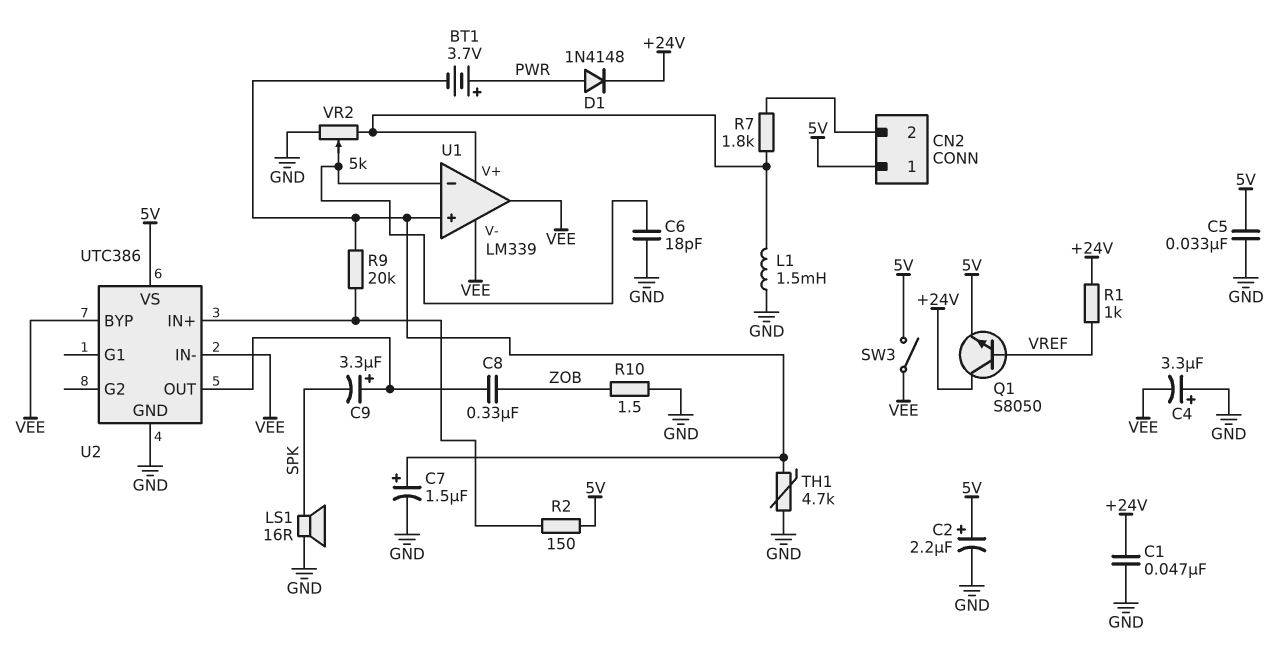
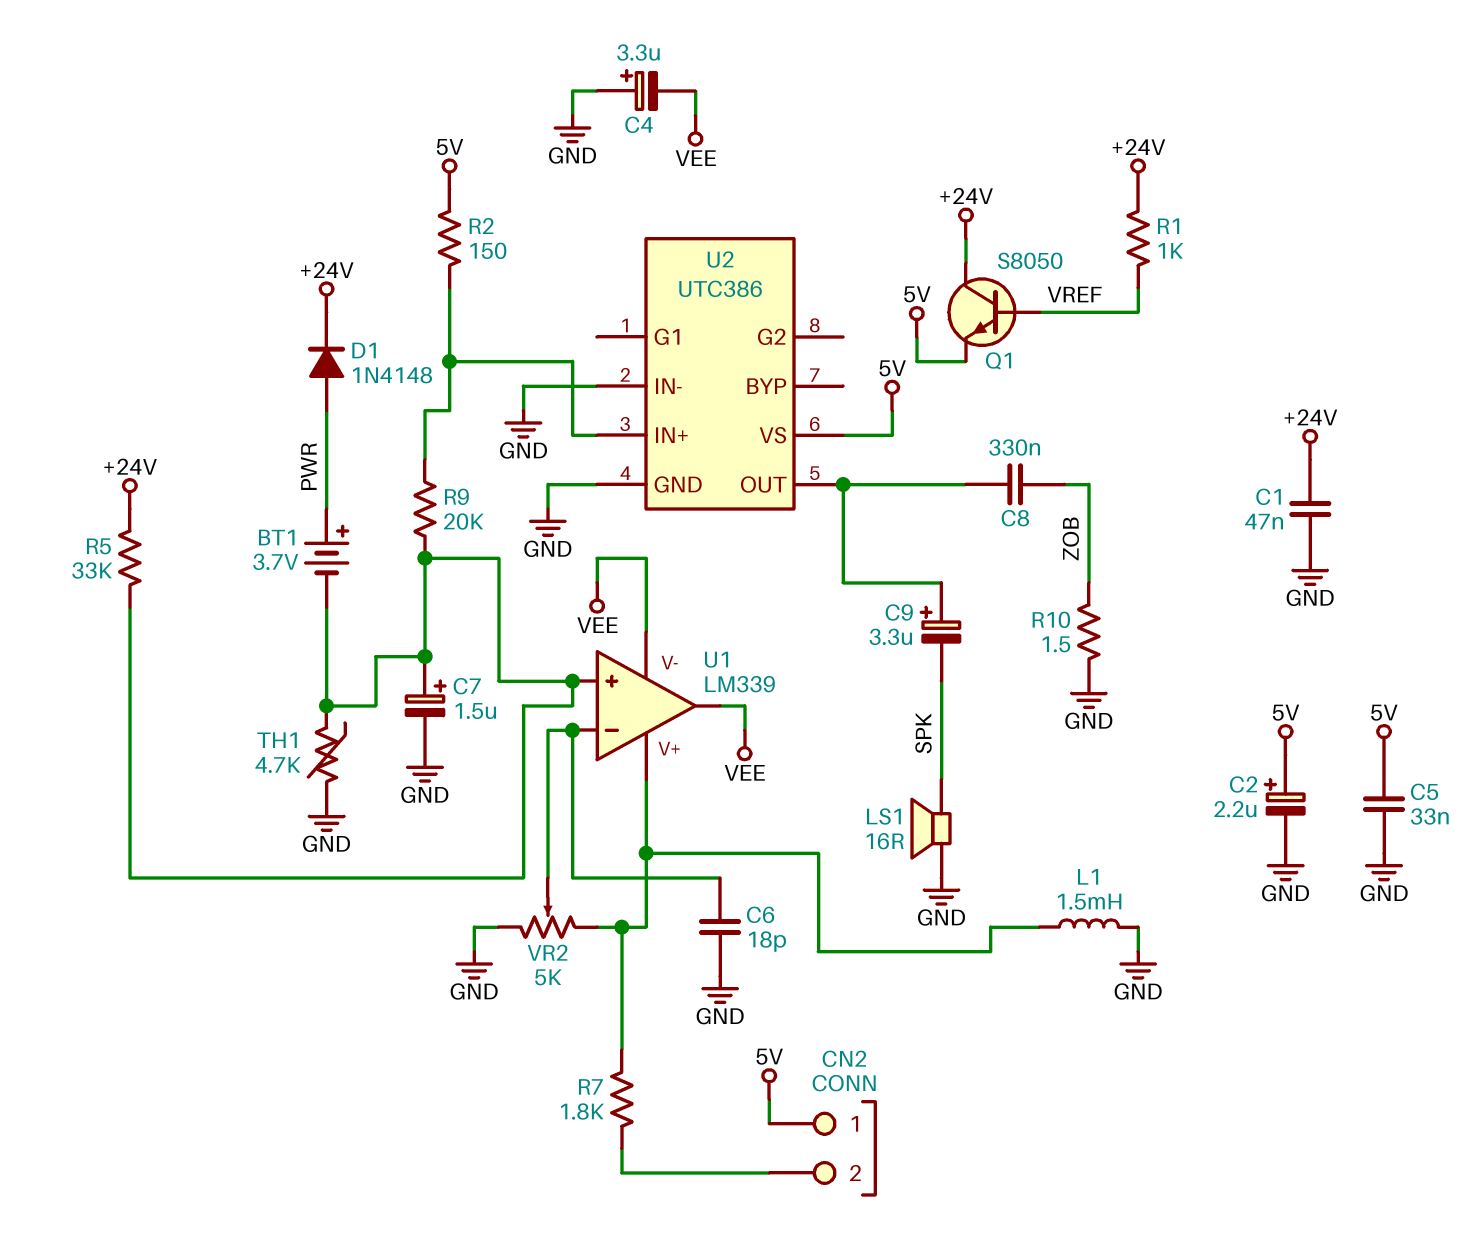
R5: none -> 33k (+24V, U1/in+)
SW3: switch (5V, VEE) -> none
U2 pin BYP: VEE -> none
U2 pin IN-: VEE -> GND

